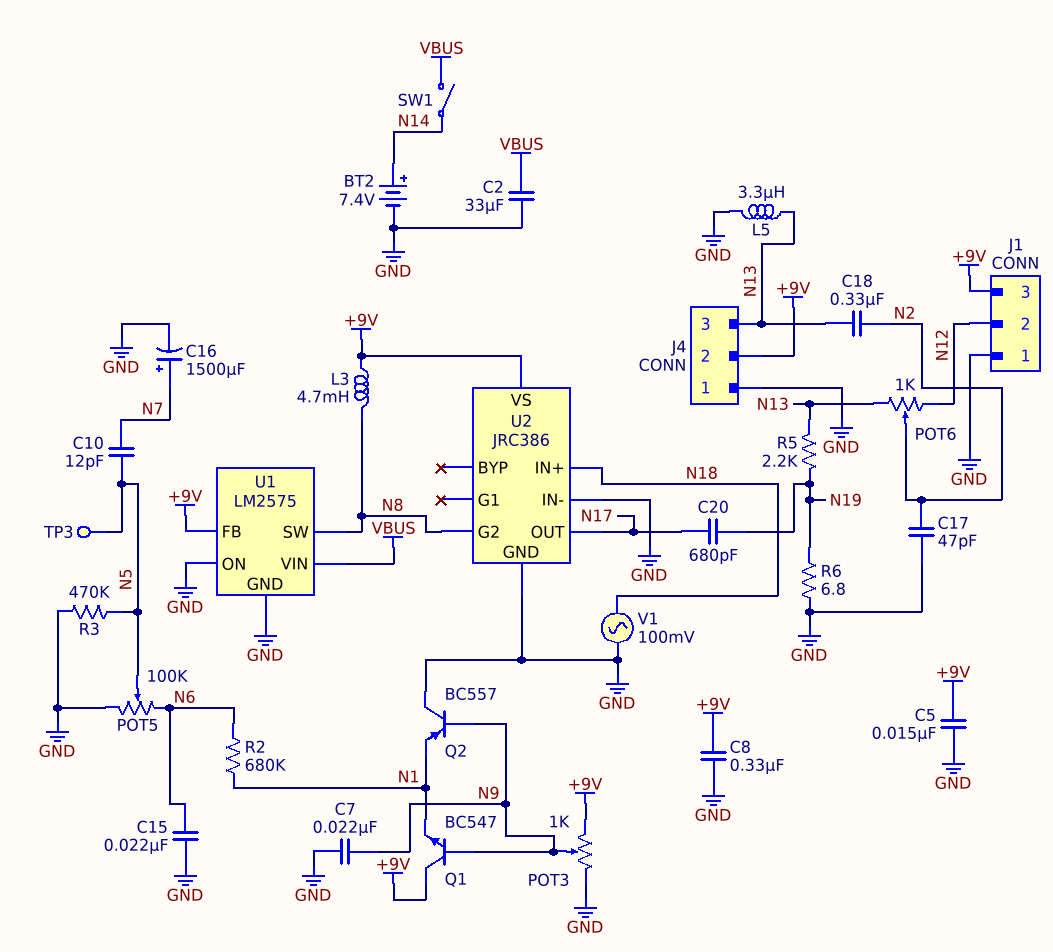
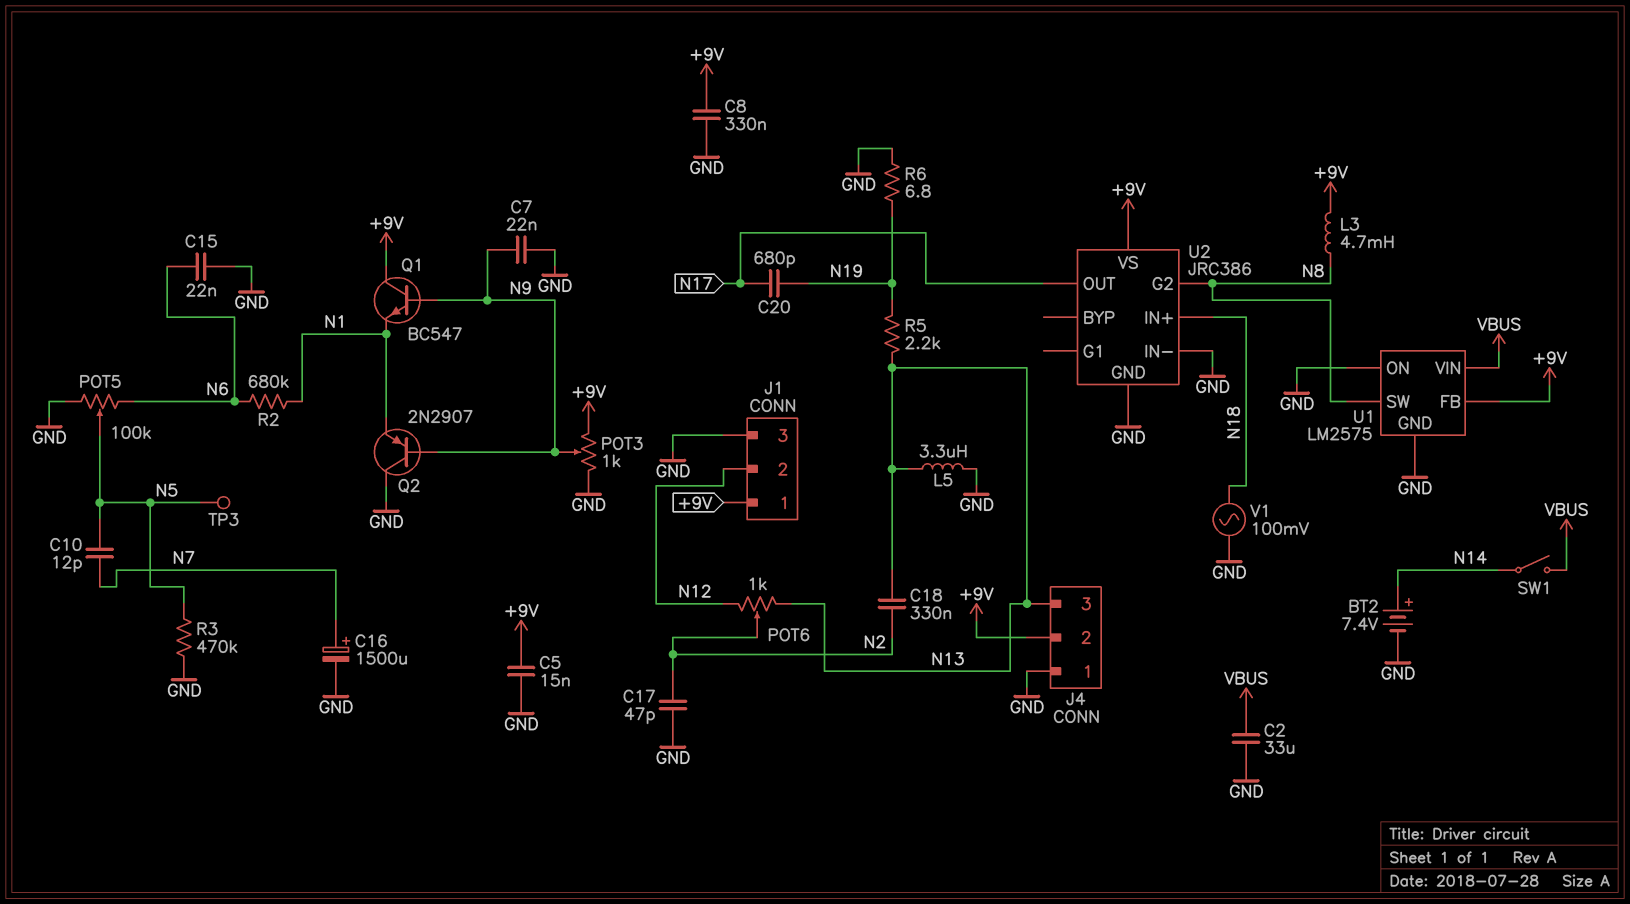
J1 pin 1: GND -> +9V
J1 pin 3: +9V -> GND
Q2: PNP BC557 (B N9, C GND, E N1) -> PNP 2N2907 (B N9, C GND, E N1)

